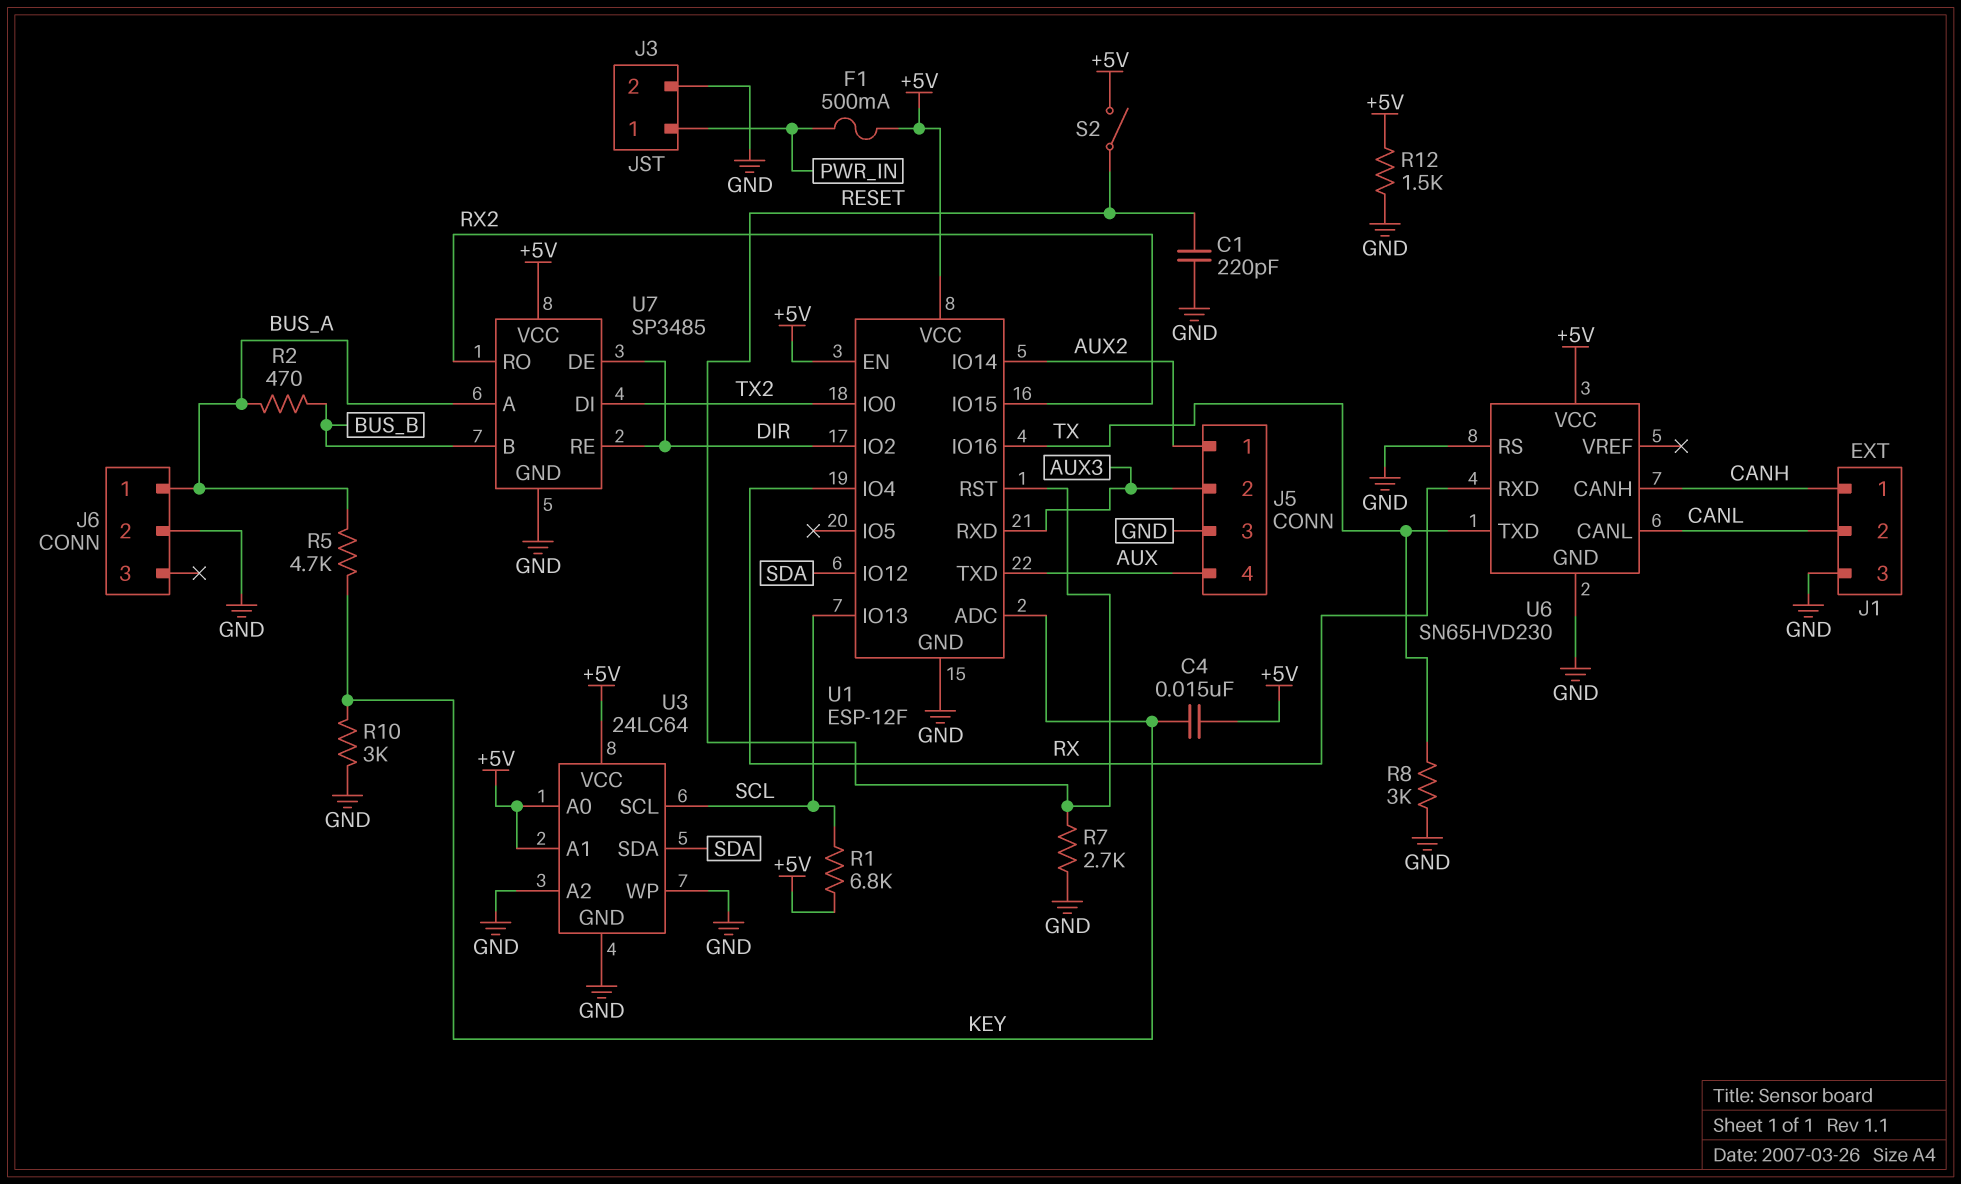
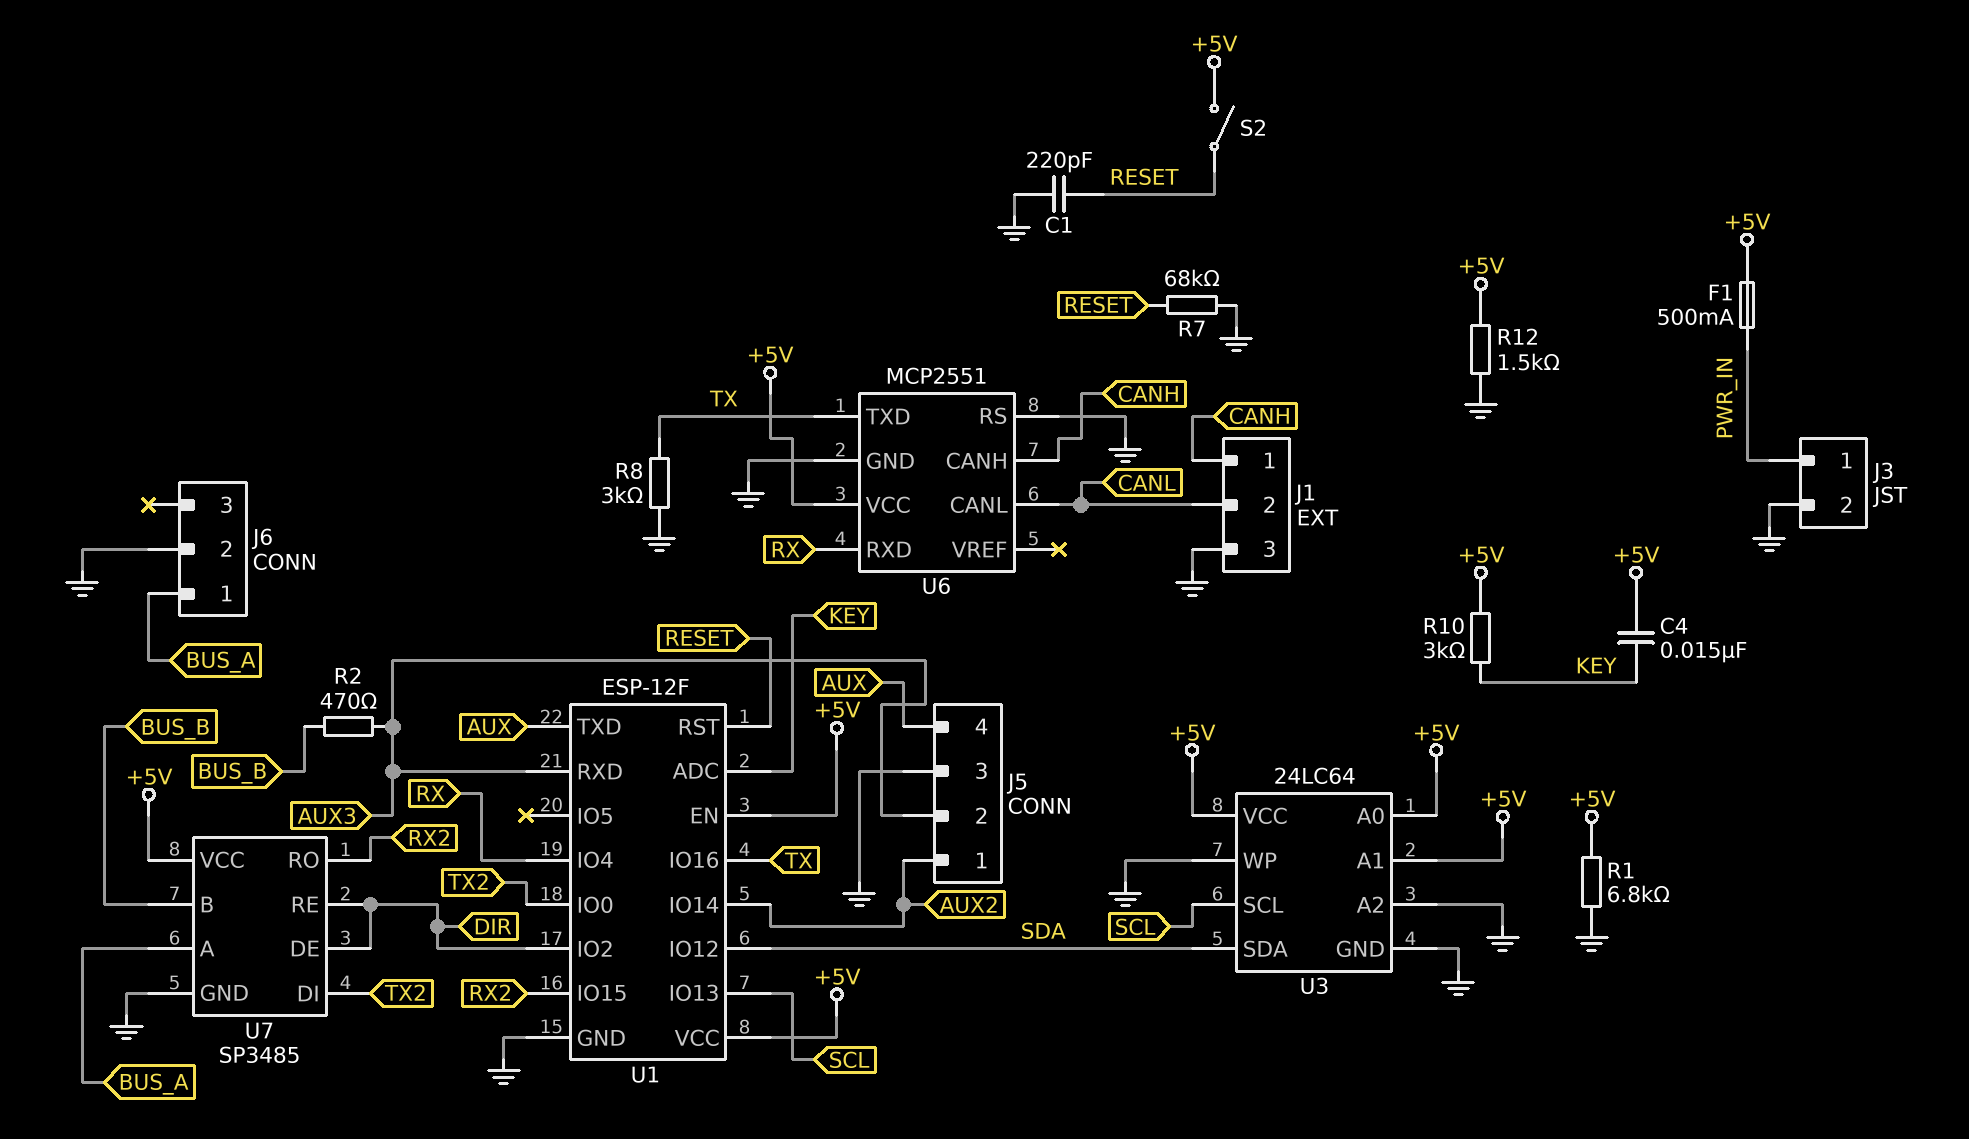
R1: 6.8k (+5V, SCL) -> 6.8k (+5V, GND)
R2: 470 (BUS_A, BUS_B) -> 470 (AUX3, BUS_B)
R5: 4.7k (BUS_A, KEY) -> none
R7: 2.7k (GND, RESET) -> 68k (GND, RESET)
R10: 3k (GND, KEY) -> 3k (+5V, KEY)
U6: SN65HVD230 -> MCP2551

